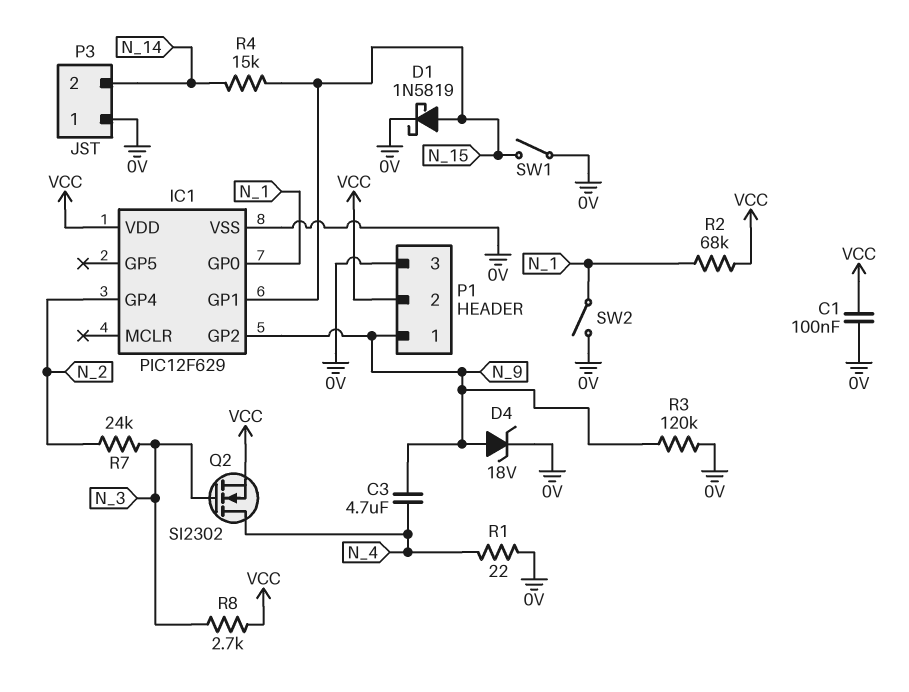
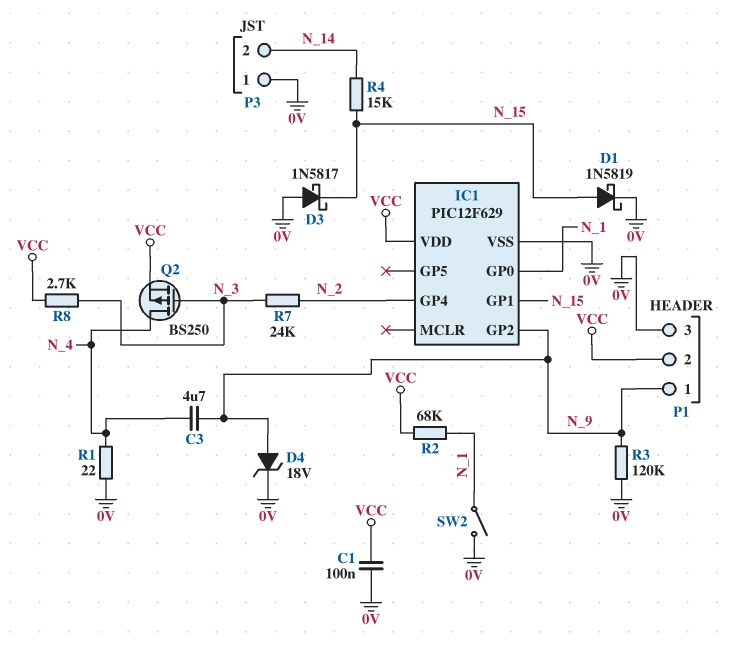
D3: none -> schottky 1N5817 (A 0V, K N_15)
Q2: NMOS SI2302 (G N_3, D N_4, S VCC) -> PMOS BS250 (G N_3, D N_4, S VCC)
SW1: switch (0V, N_15) -> none

